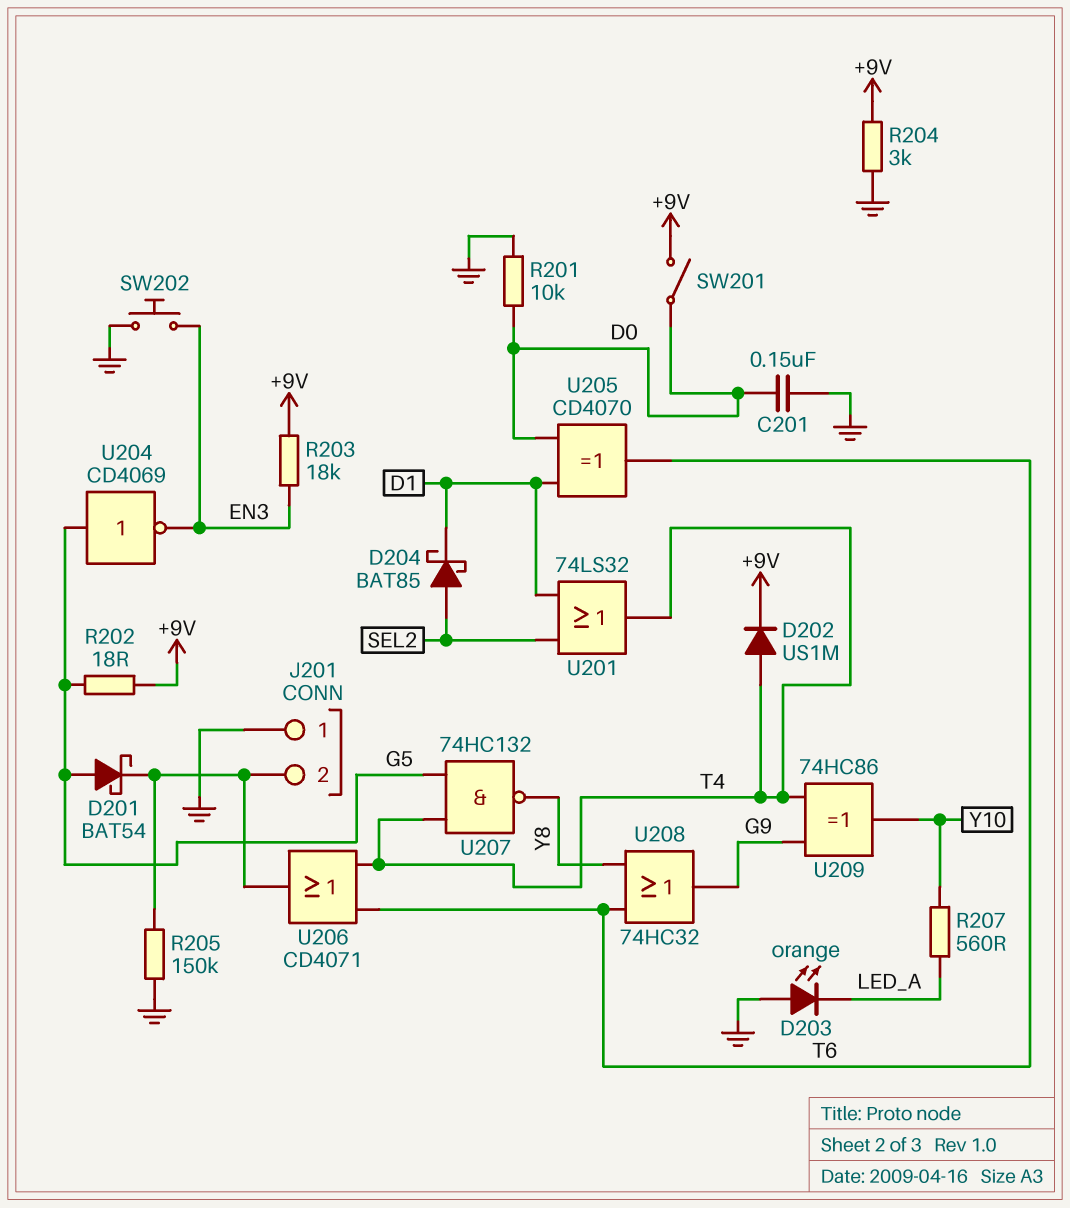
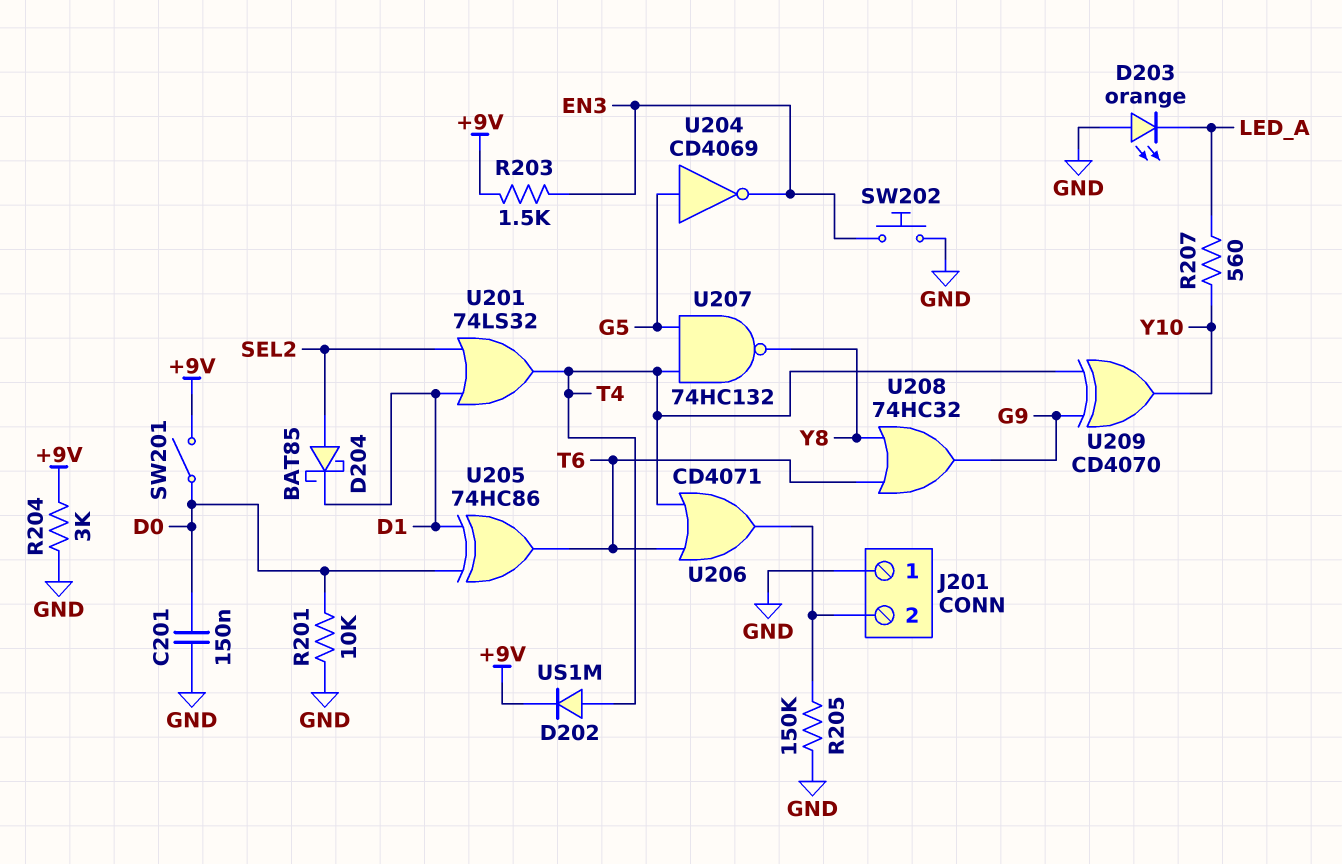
D201: schottky BAT54 (A G5, K J201/2) -> none
R202: 18 (+9V, G5) -> none
R203: 18k (+9V, EN3) -> 1.5k (+9V, EN3)
U205: XOR CD4070 (in D0, in D1, out T6) -> XOR 74HC86 (in D0, in D1, out T6)
U209: XOR 74HC86 (in G9, in T4, out Y10) -> XOR CD4070 (in G9, in T4, out Y10)

